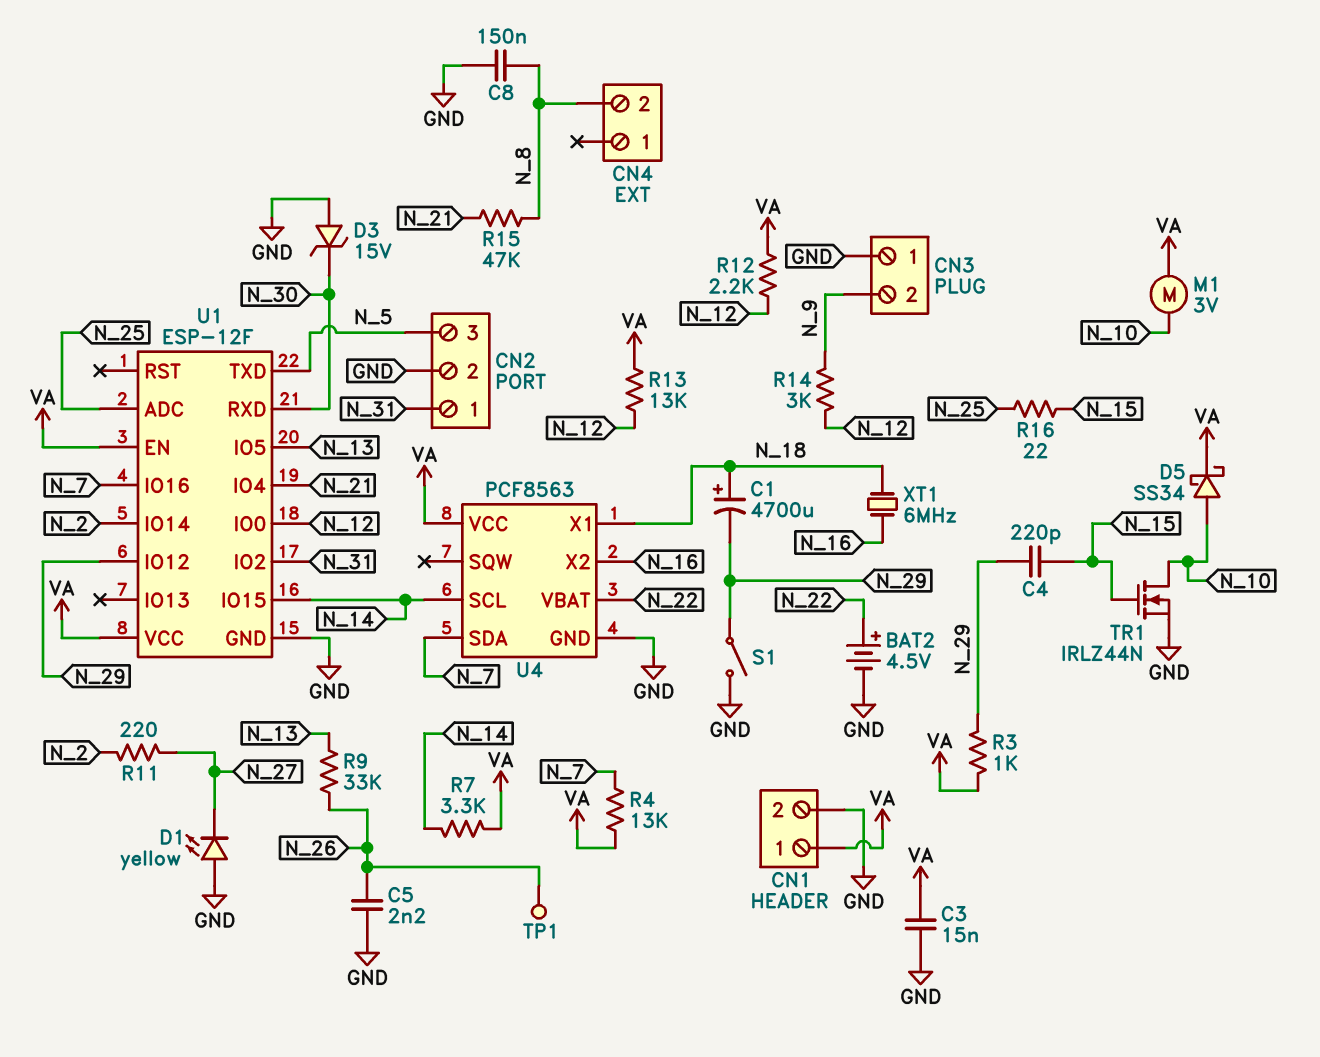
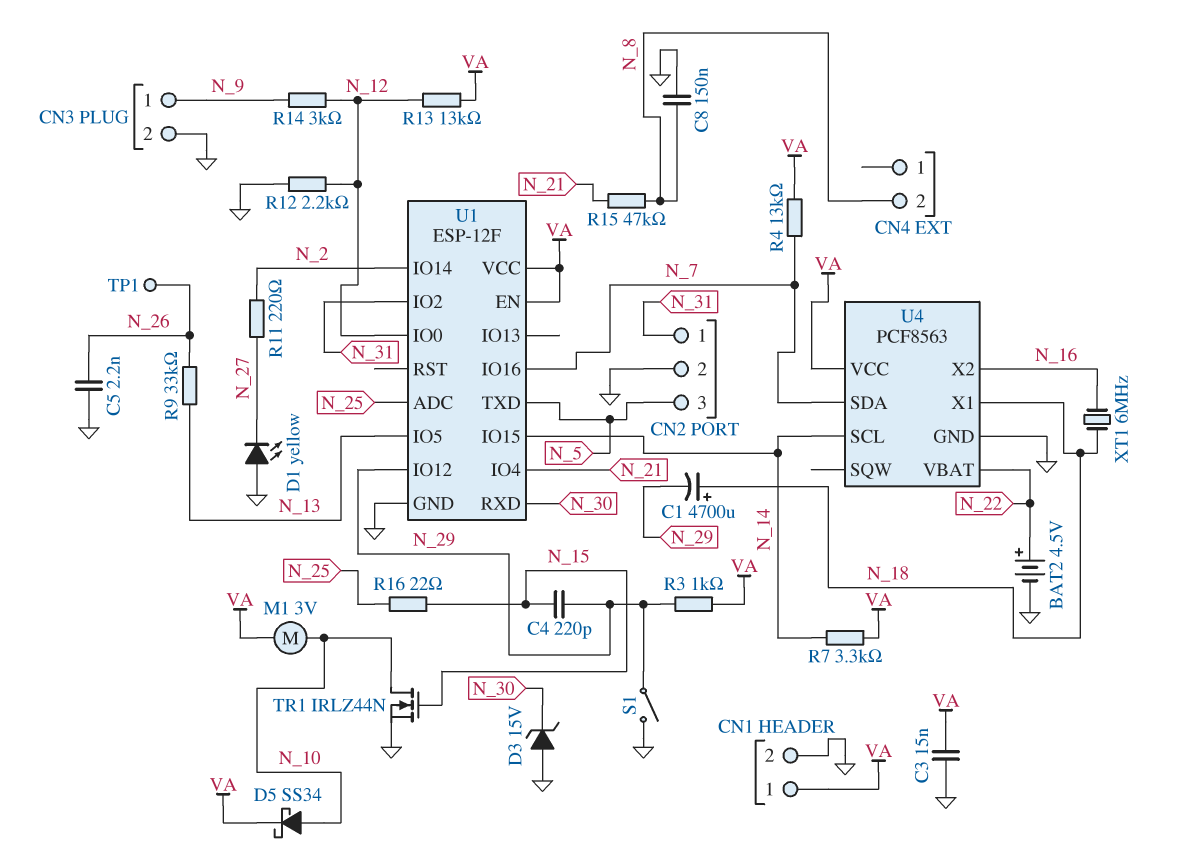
CN3 pin 1: GND -> N_9
CN3 pin 2: N_9 -> GND
R12: 2.2k (N_12, VA) -> 2.2k (GND, N_12)

